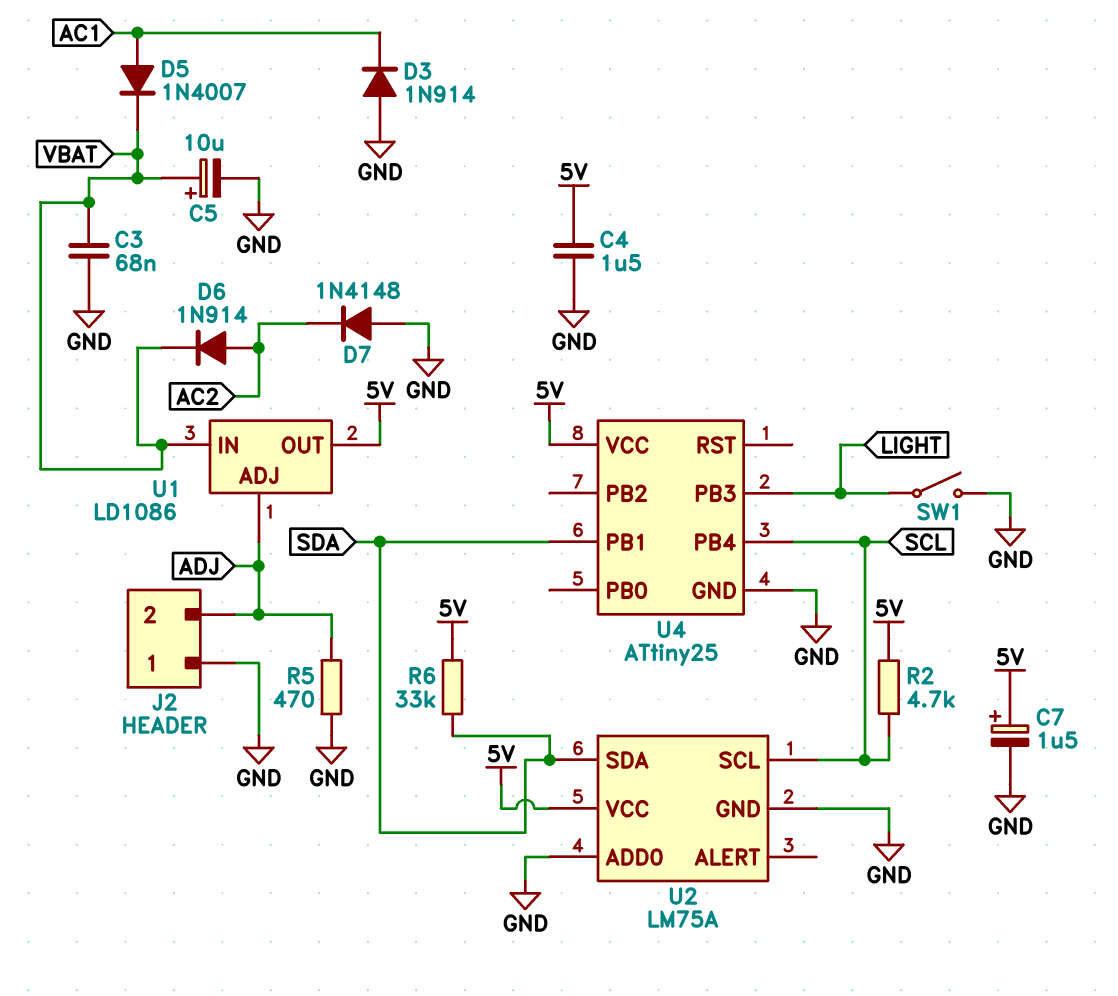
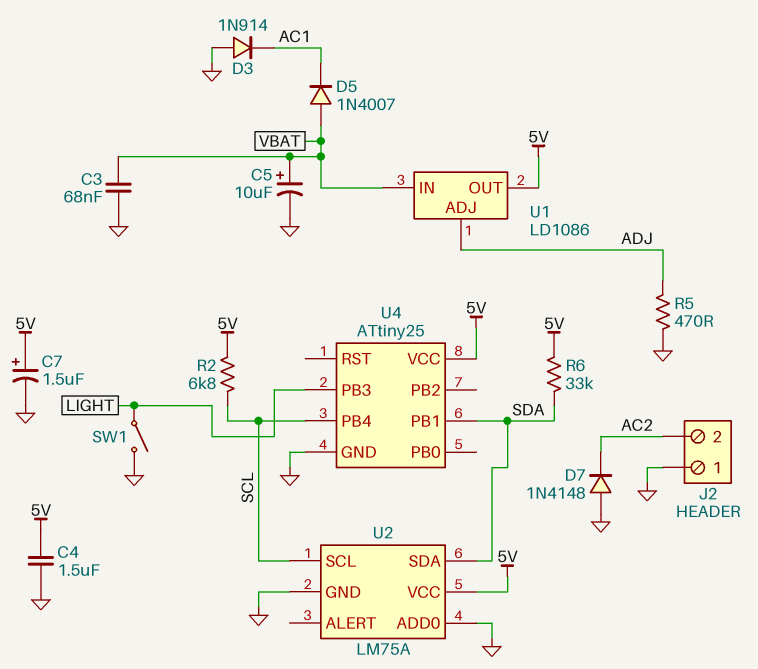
D5: diode 1N4007 (A AC1, K VBAT) -> diode 1N4007 (A VBAT, K AC1)
D6: diode 1N914 (A AC2, K VBAT) -> none
J2 pin 2: ADJ -> AC2
R2: 4.7k (5V, SCL) -> 6.8k (5V, SCL)

